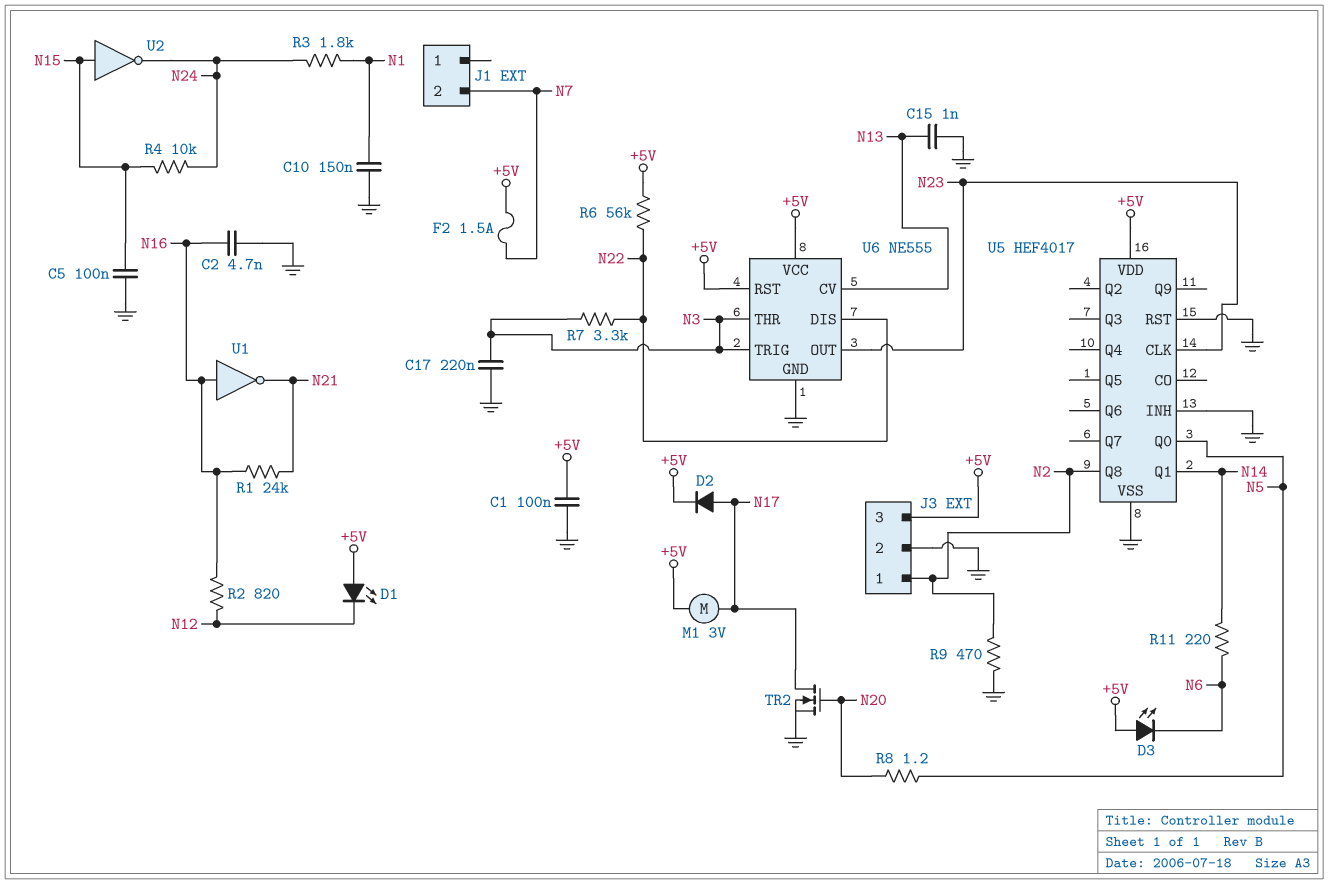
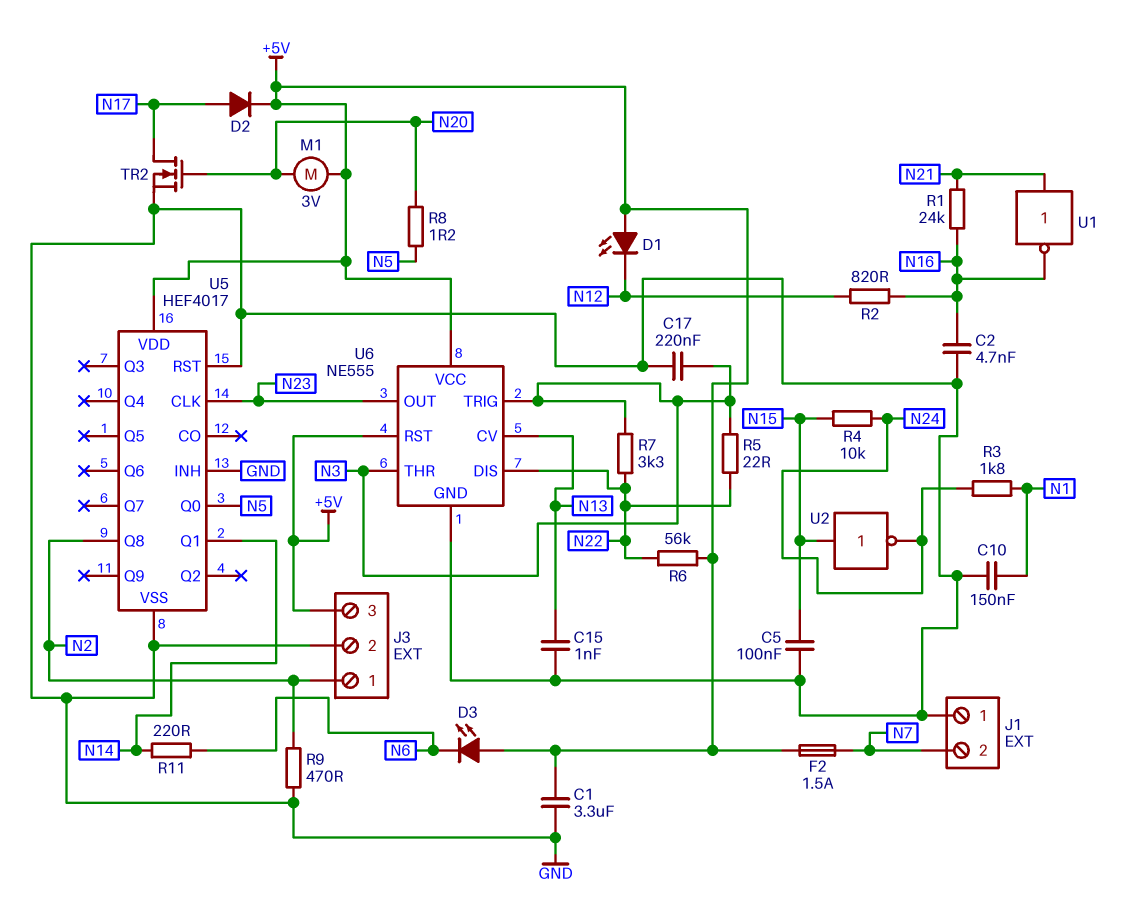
C1: 100nF (+5V, GND) -> 3.3uF (+5V, GND)
J1 pin 1: none -> GND
M1: motor 3V (+5V, N17) -> motor 3V (+5V, N20)
R5: none -> 22 (N3, N22)
U1: NOT (in N16, out N21) -> NOT (in N21, out N16)

